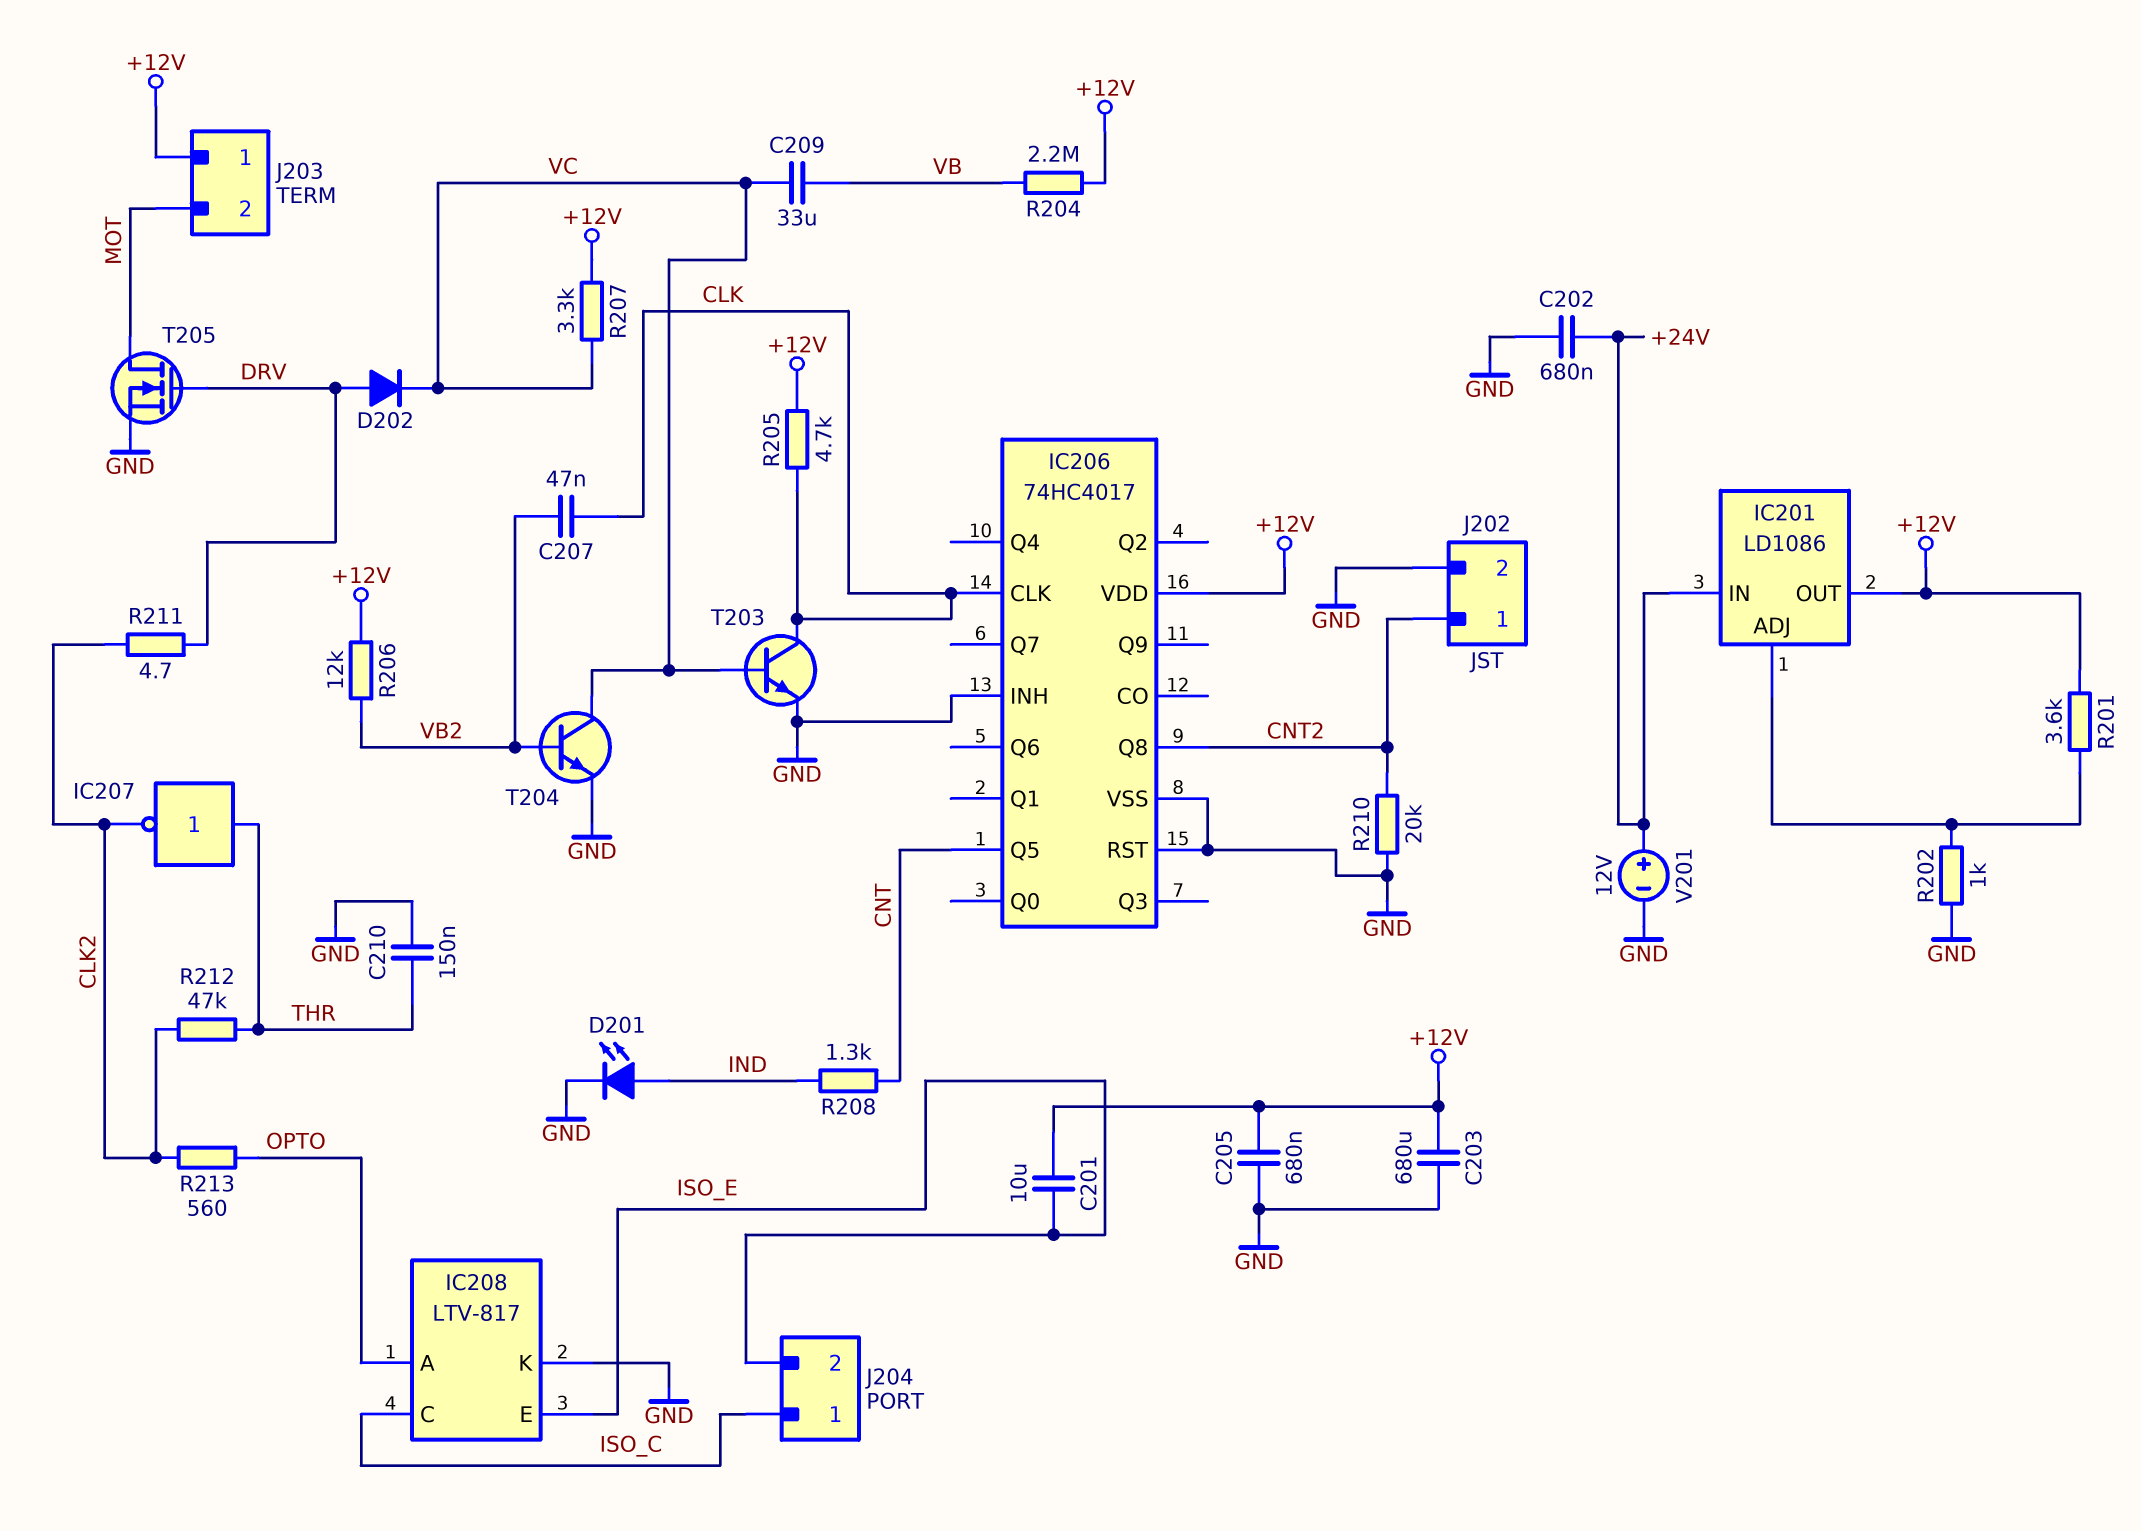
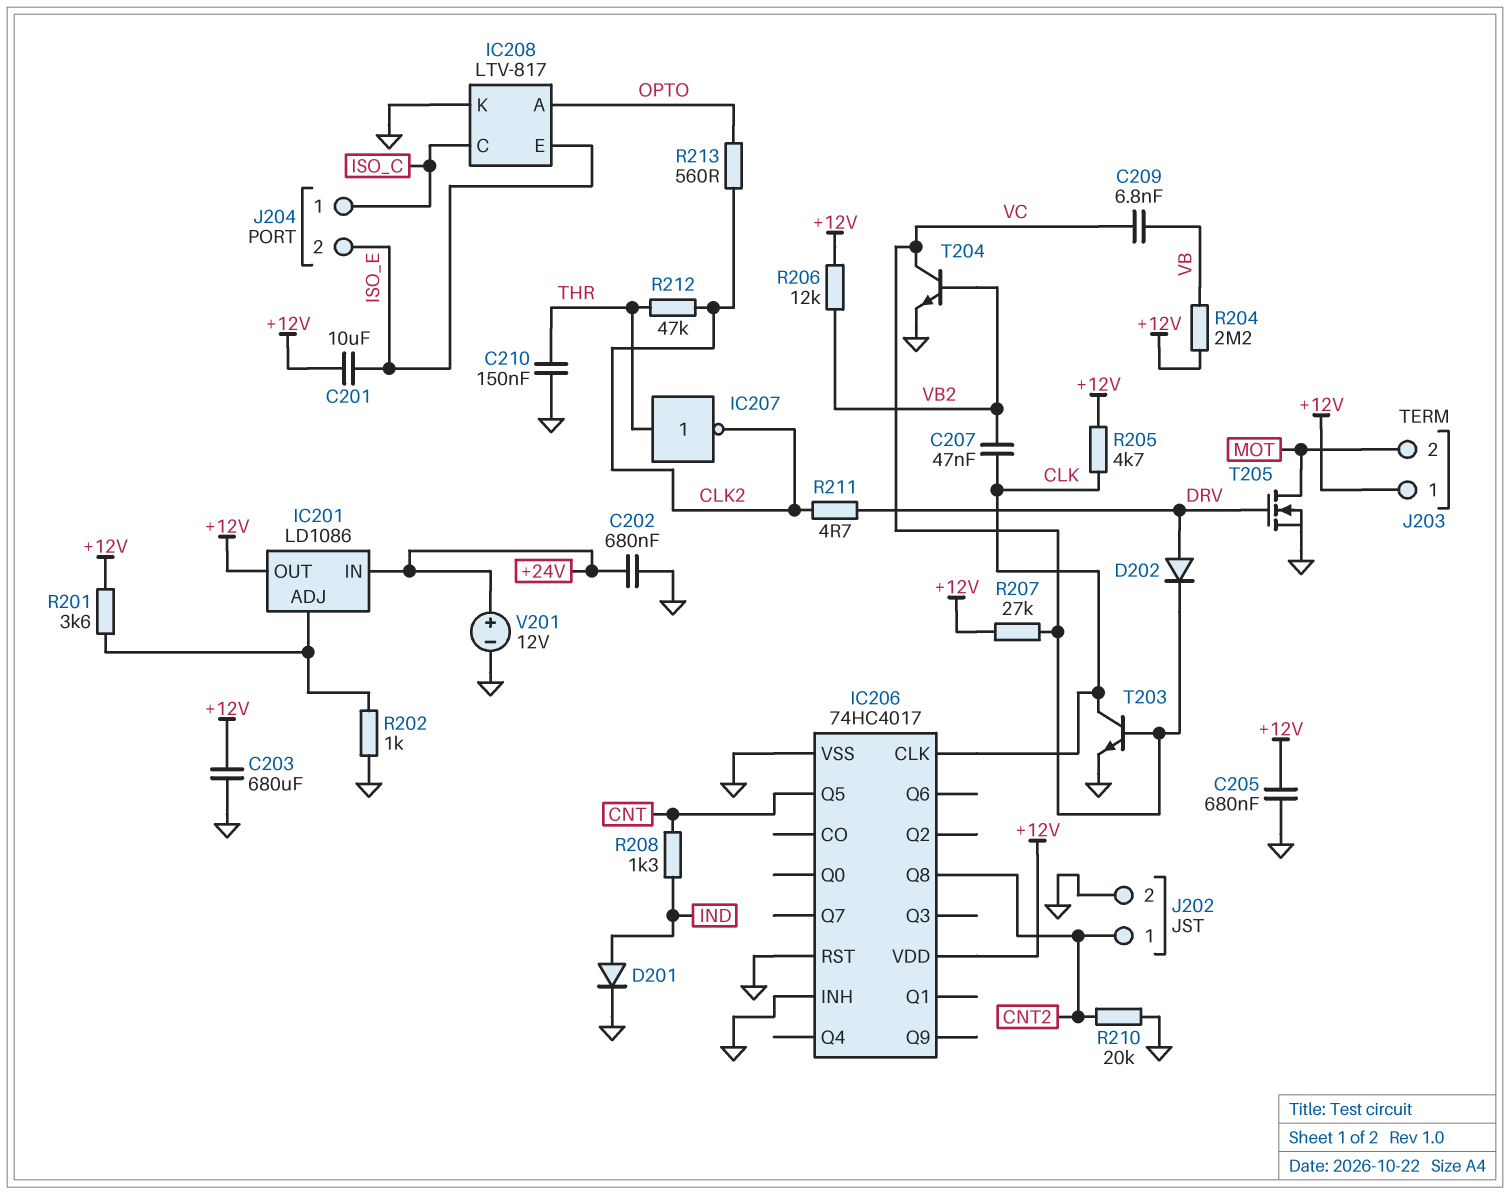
C209: 33uF (VB, VC) -> 6.8nF (VB, VC)
D201: LED (A IND, K GND) -> diode (A IND, K GND)
R207: 3.3k (+12V, VC) -> 27k (+12V, VC)

